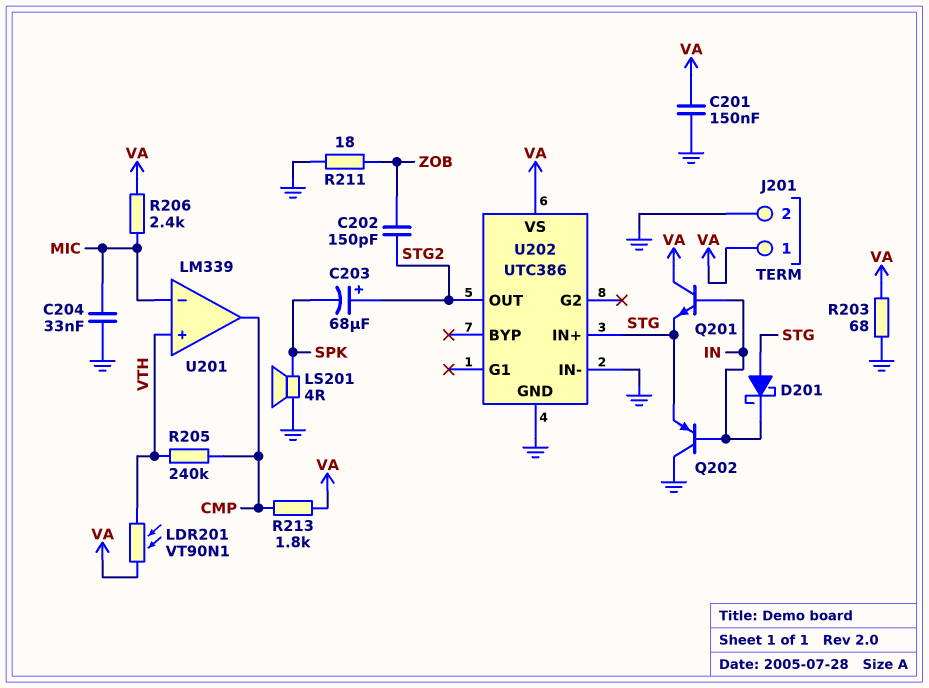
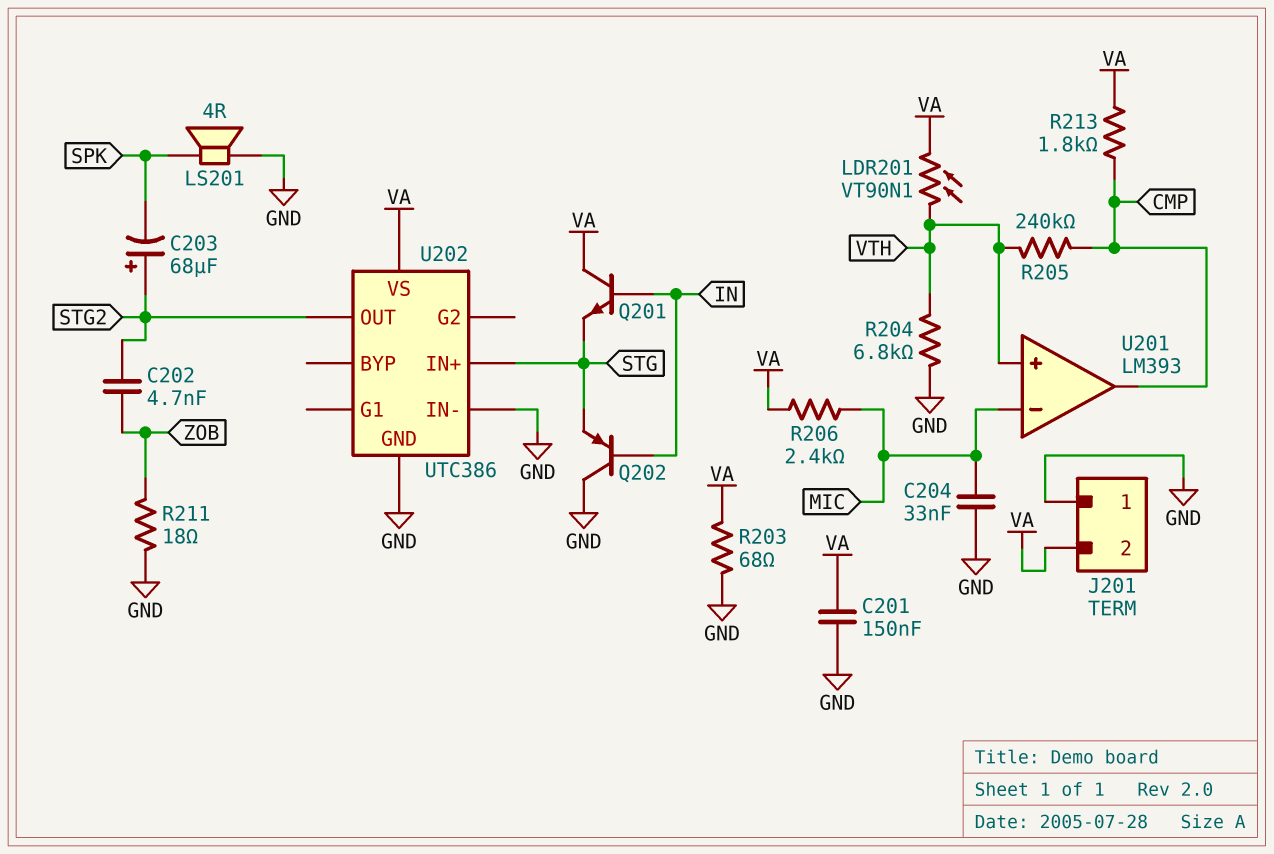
C202: 150pF (STG2, ZOB) -> 4.7nF (STG2, ZOB)
D201: schottky (A STG, K IN) -> none
J201 pin 1: VA -> GND
J201 pin 2: GND -> VA
R204: none -> 6.8k (GND, VTH)
U201: LM339 -> LM393

